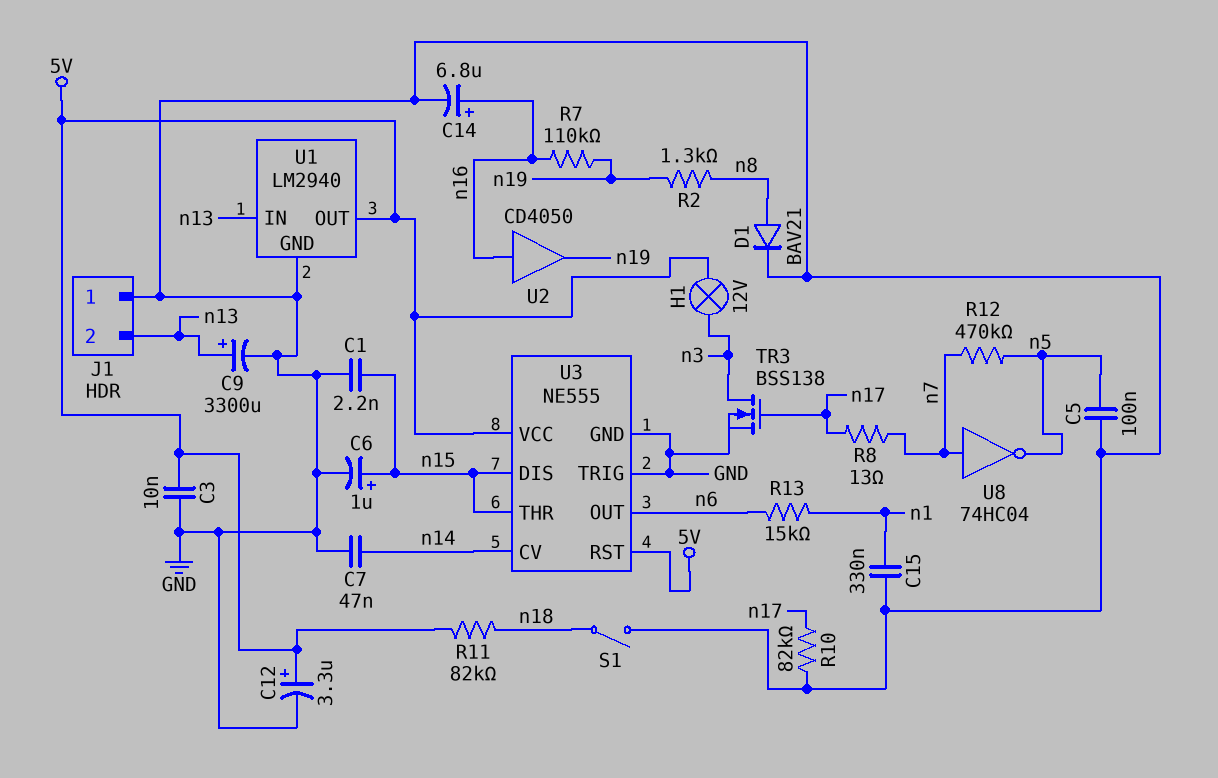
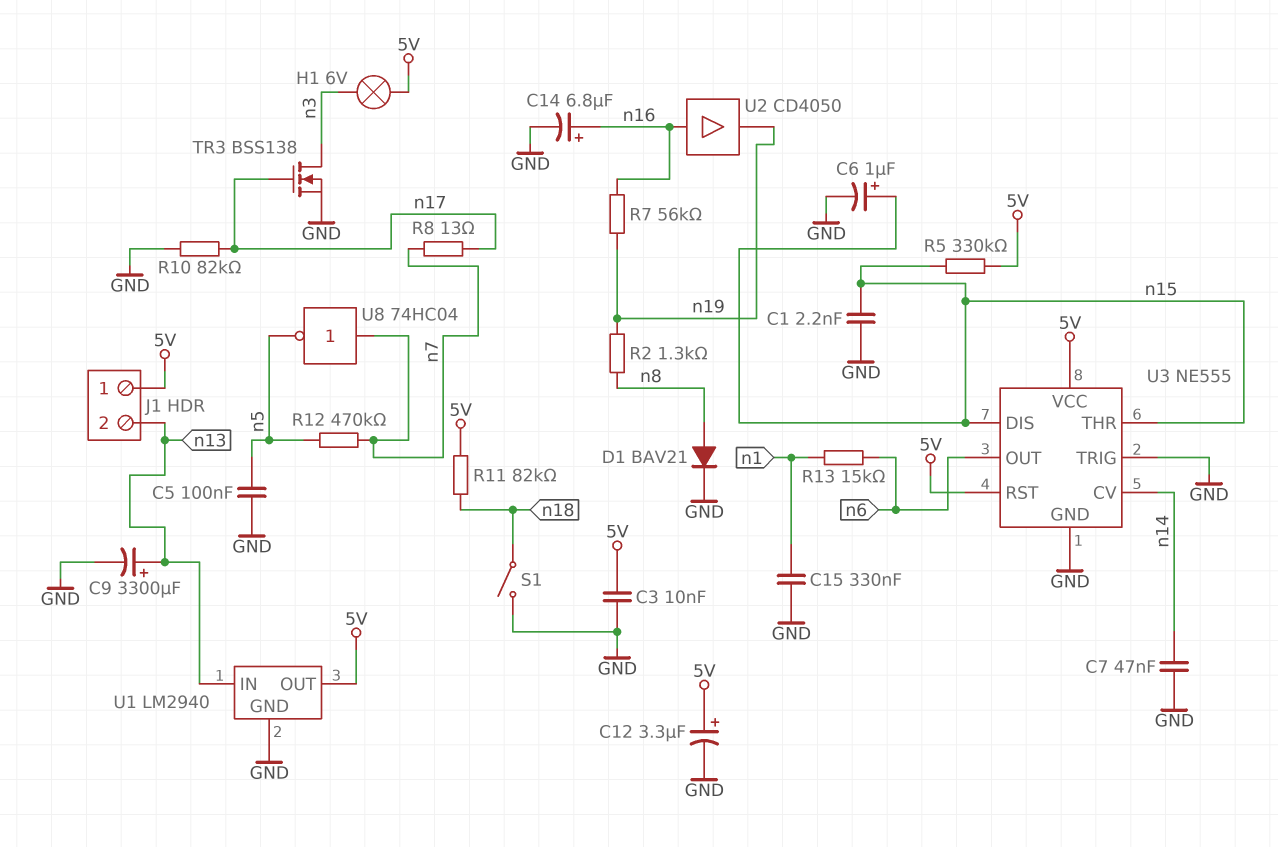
H1: lamp 12V (5V, n3) -> lamp 6V (5V, n3)
J1 pin 1: GND -> 5V
R5: none -> 330k (5V, n15)
R7: 110k (n16, n19) -> 56k (n16, n19)

